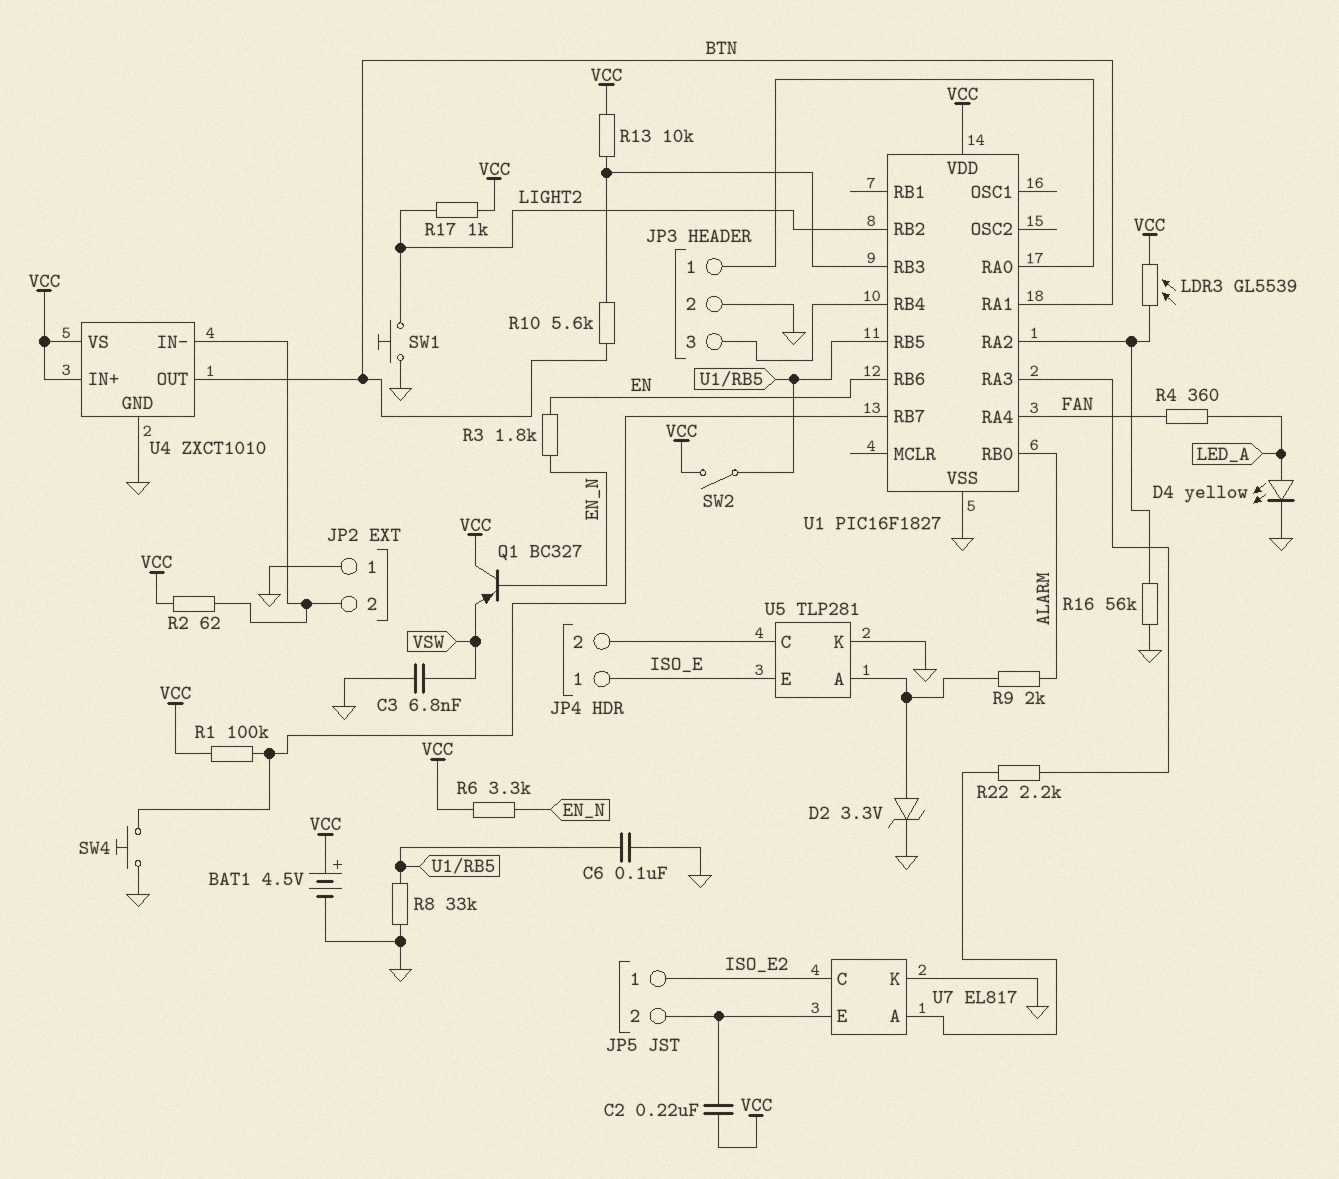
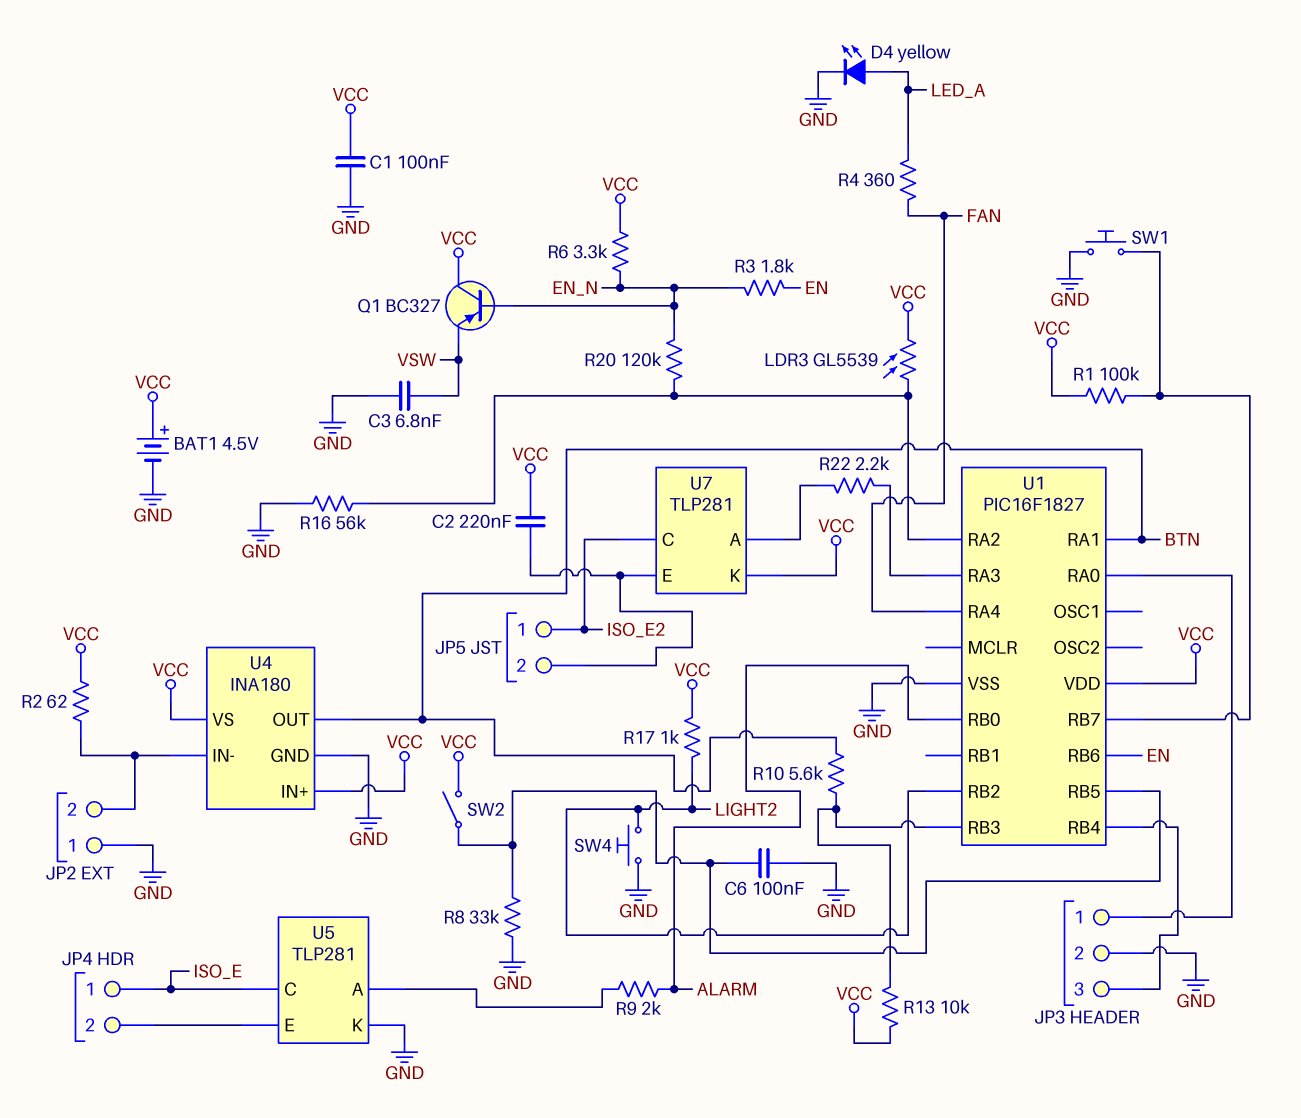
C1: none -> 100nF (GND, VCC)
D2: zener 3.3V (A U5/A, K GND) -> none
R20: none -> 120k (EN_N, U1/RA2)
SW1: button (GND, LIGHT2) -> button (GND, U1/RB7)
SW4: button (GND, U1/RB7) -> button (GND, LIGHT2)
U4: ZXCT1010 -> INA180
U5 pin C: JP4/2 -> ISO_E
U5 pin E: ISO_E -> JP4/2
U7: EL817 -> TLP281
U7 pin K: GND -> VCC

